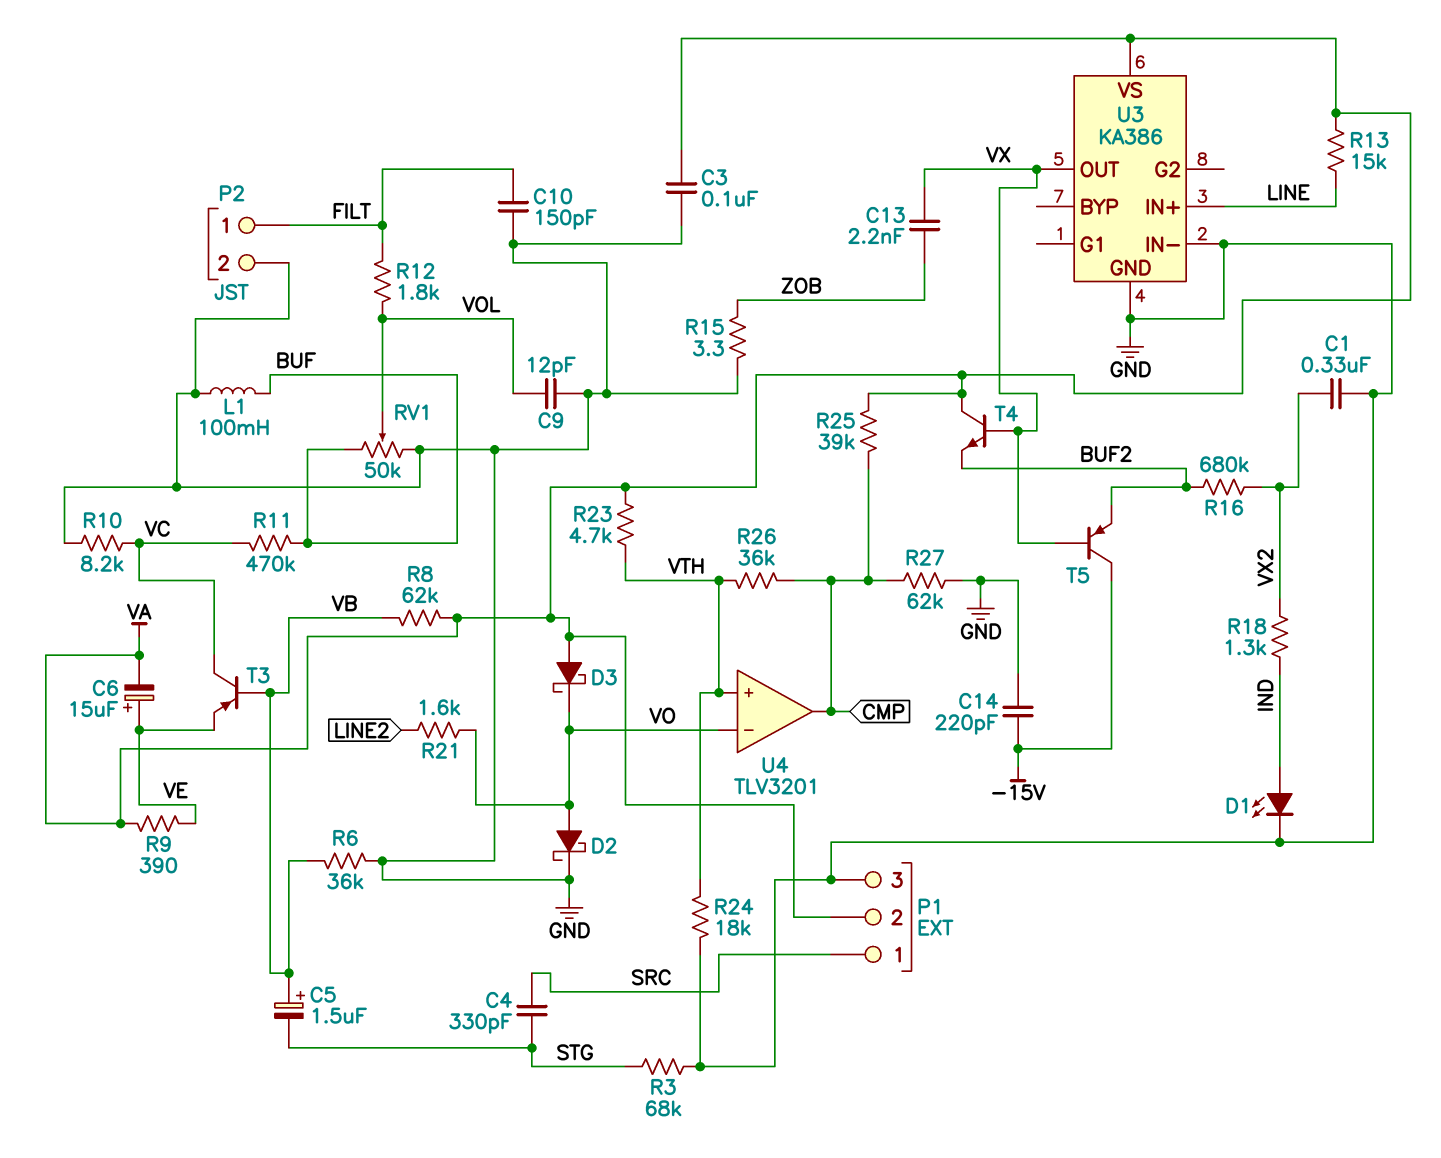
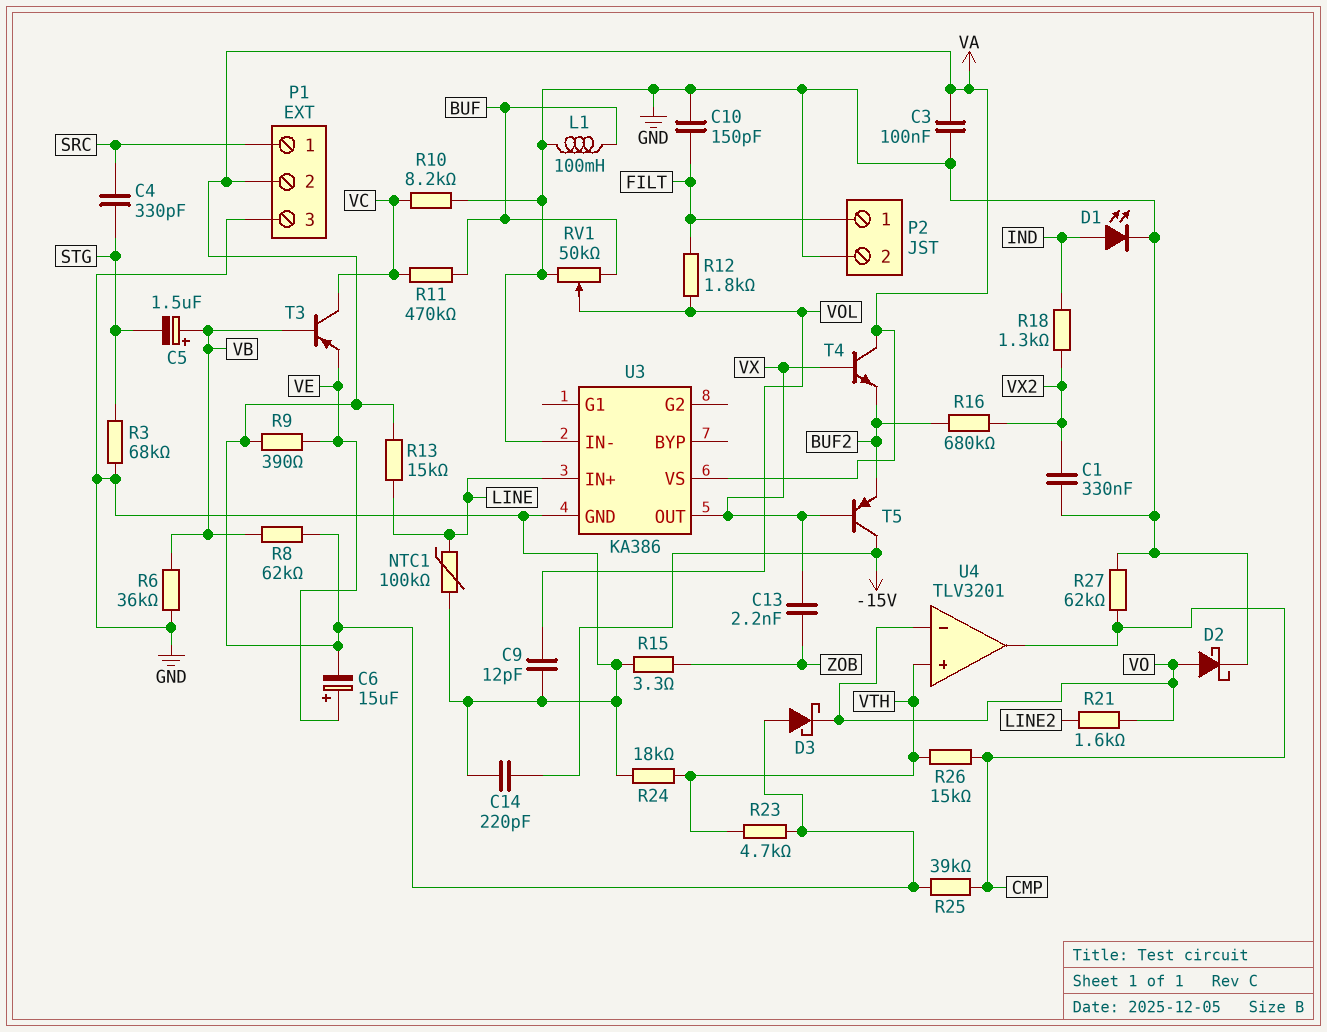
NTC1: none -> 100k (GND, LINE)
R26: 36k (CMP, VTH) -> 15k (CMP, VTH)

